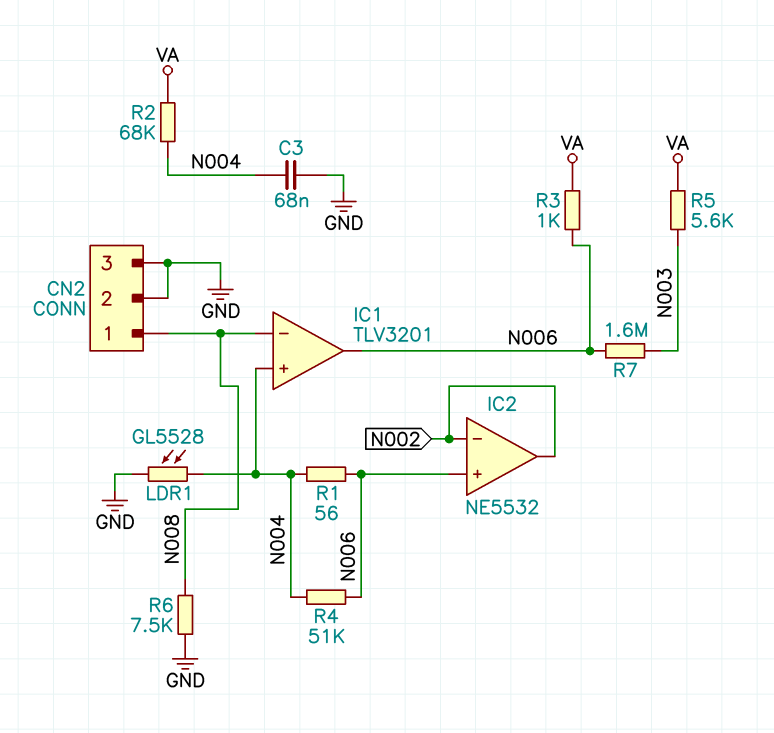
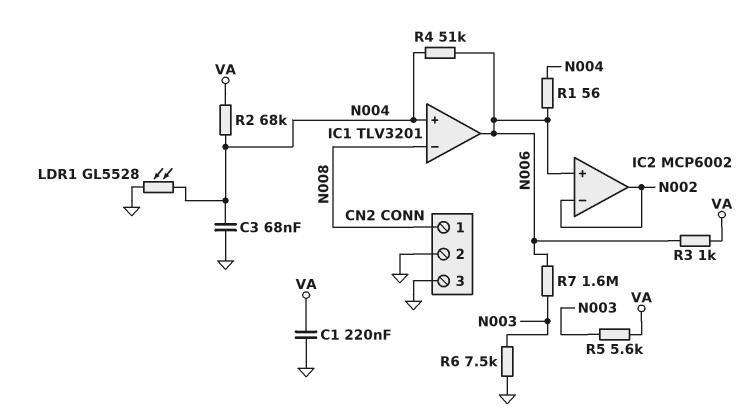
C1: none -> 220nF (GND, VA)
IC2: NE5532 -> MCP6002
R6: 7.5k (GND, N008) -> 7.5k (GND, N003)

